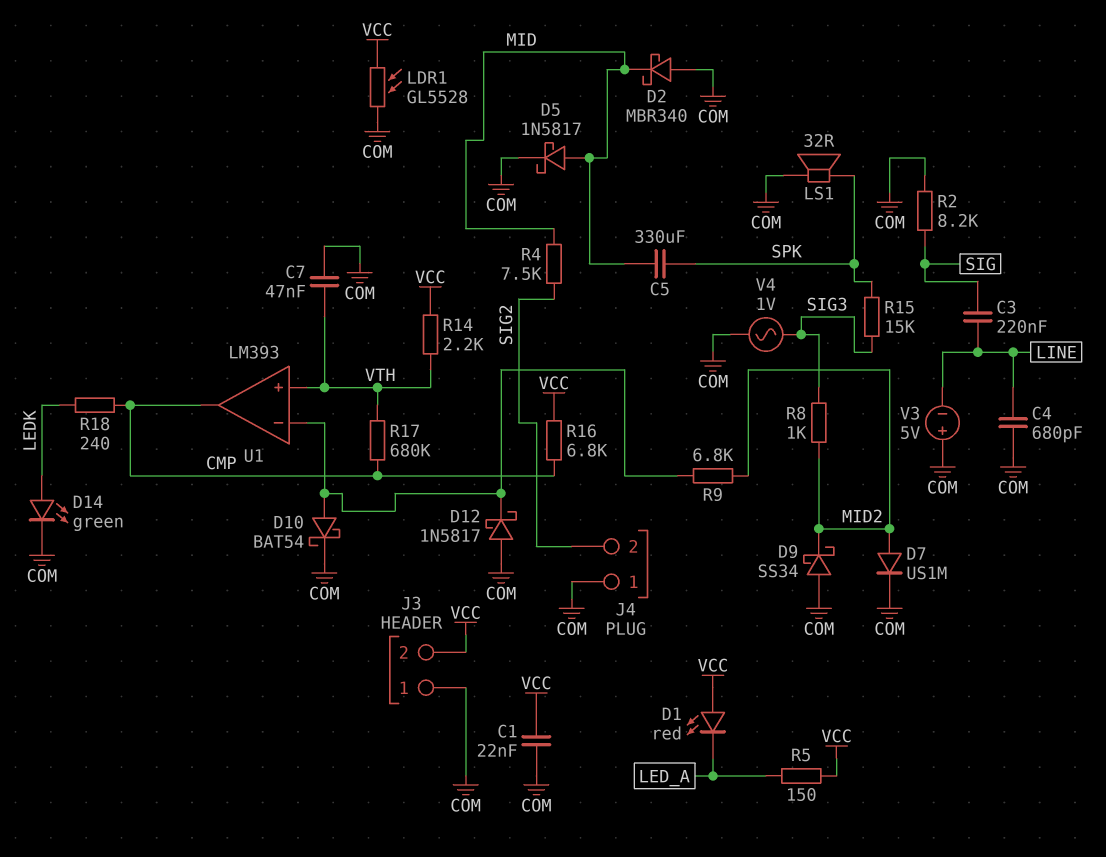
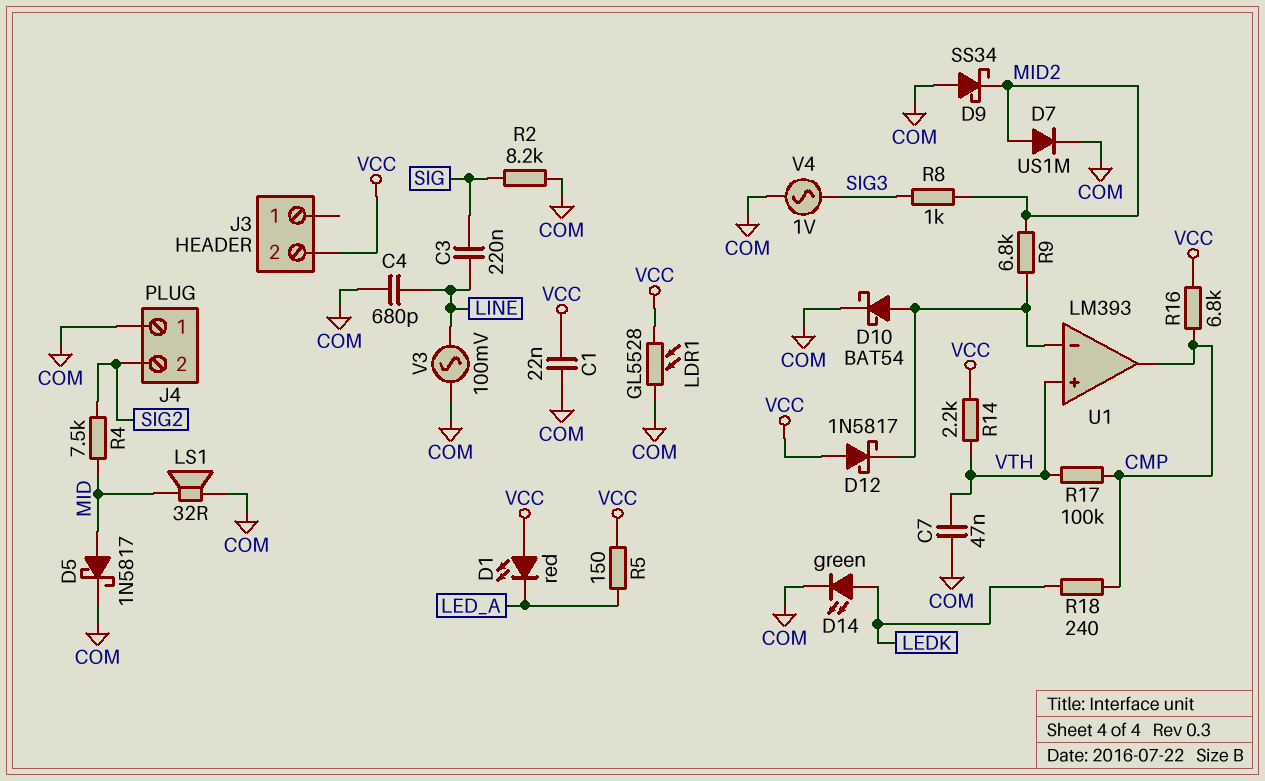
C5: 330uF (MID, SPK) -> none
D2: schottky MBR340 (A COM, K MID) -> none
D12: schottky 1N5817 (A COM, K U1/in-) -> schottky 1N5817 (A VCC, K U1/in-)
J3 pin 1: COM -> none
LS1: speaker 32R (COM, SPK) -> speaker 32R (COM, MID)
R15: 15k (SIG3, SPK) -> none
R17: 680k (CMP, VTH) -> 100k (CMP, VTH)
V3: 5V (plus COM, minus LINE) -> AC 100mV (COM, LINE)

